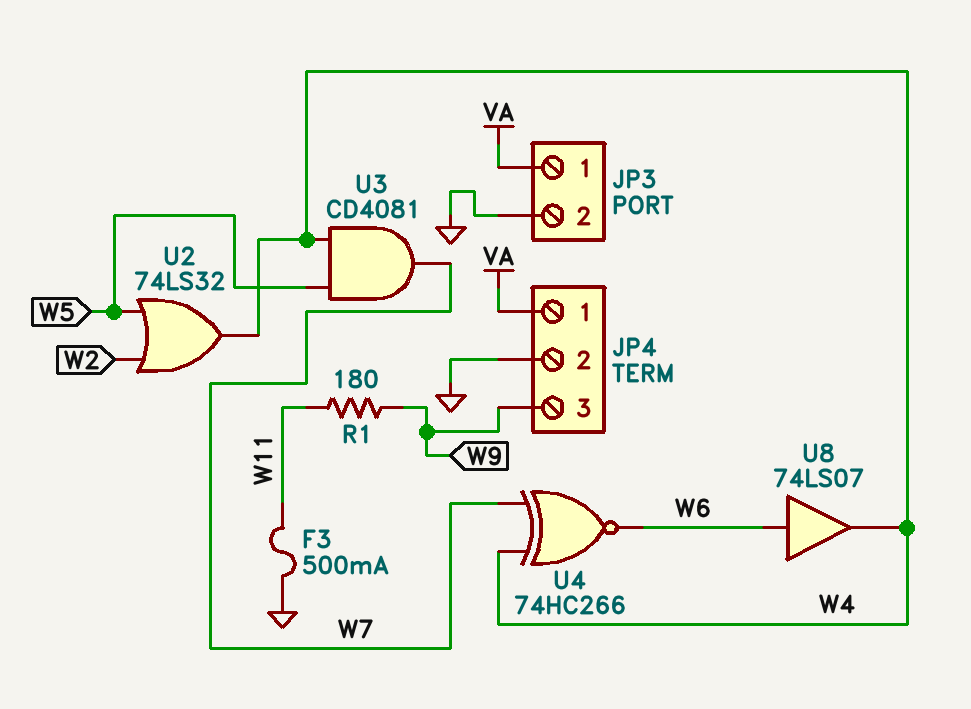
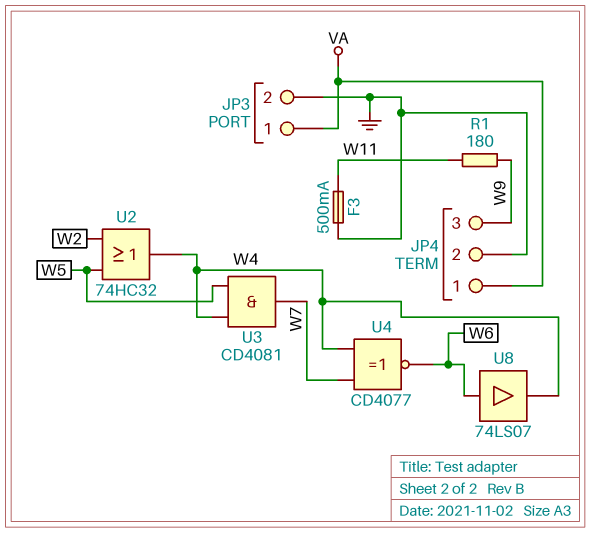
U2: OR 74LS32 (in W2, in W5, out W4) -> OR 74HC32 (in W2, in W5, out W4)
U4: XNOR 74HC266 (in W4, in W7, out W6) -> XNOR CD4077 (in W4, in W7, out W6)

